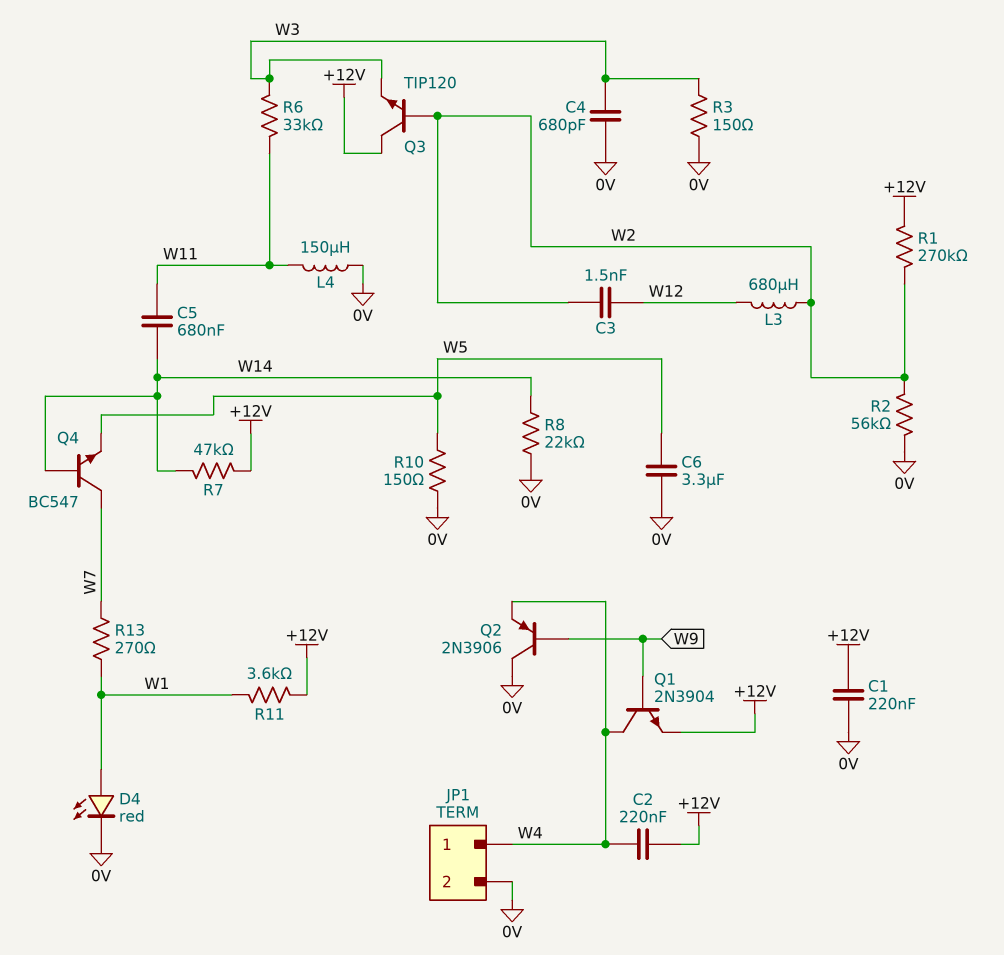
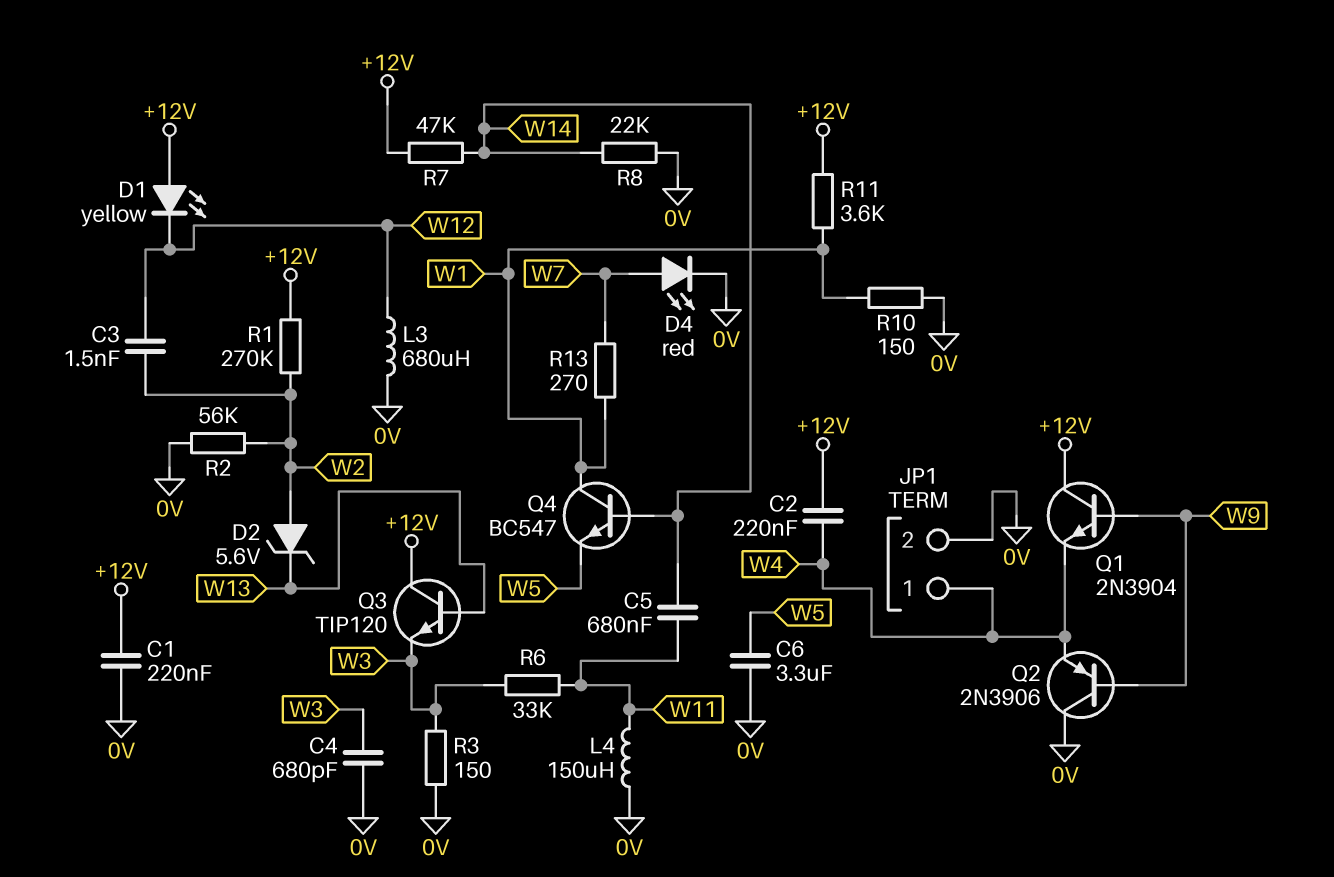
D1: none -> LED yellow (A +12V, K W12)
D2: none -> zener 5.6V (A W2, K W13)
D4: LED red (A W1, K 0V) -> LED red (A W7, K 0V)
L3: 680uH (W2, W12) -> 680uH (0V, W12)
Q1: NPN 2N3904 (B W9, C W4, E +12V) -> NPN 2N3904 (B W9, C +12V, E W4)
Q3: NPN TIP120 (B W2, C +12V, E W3) -> NPN TIP120 (B W13, C +12V, E W3)
Q4: NPN BC547 (B W14, C W7, E W5) -> NPN BC547 (B W14, C W1, E W5)
R10: 150 (0V, W5) -> 150 (0V, W1)

